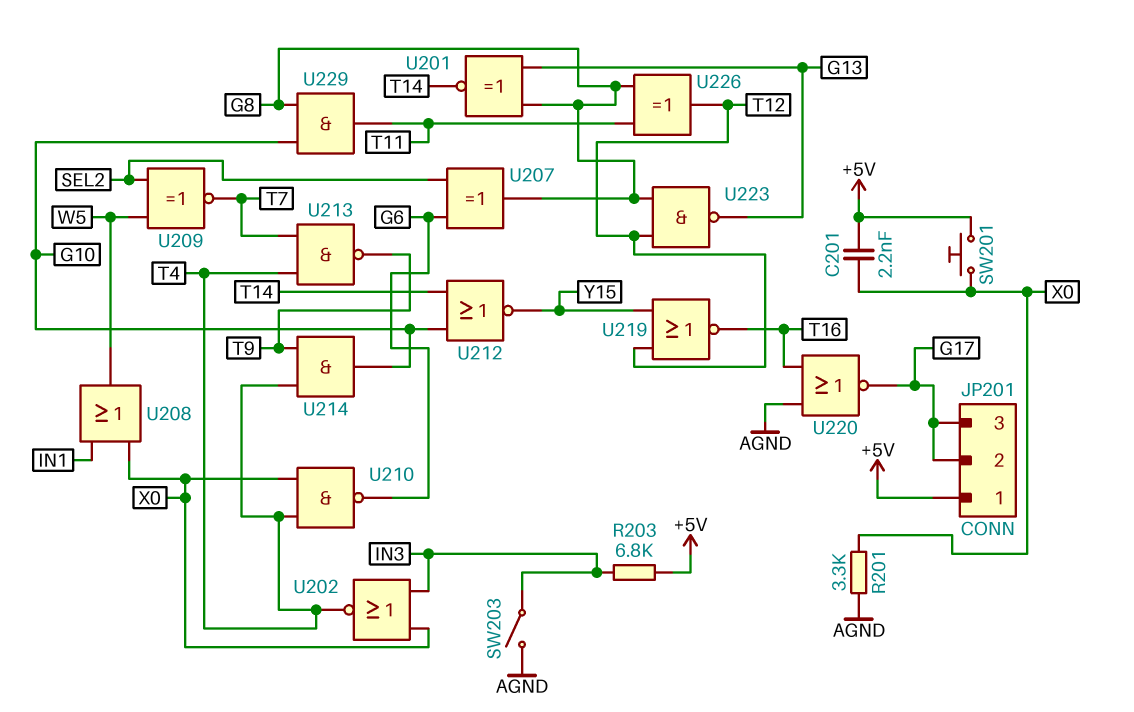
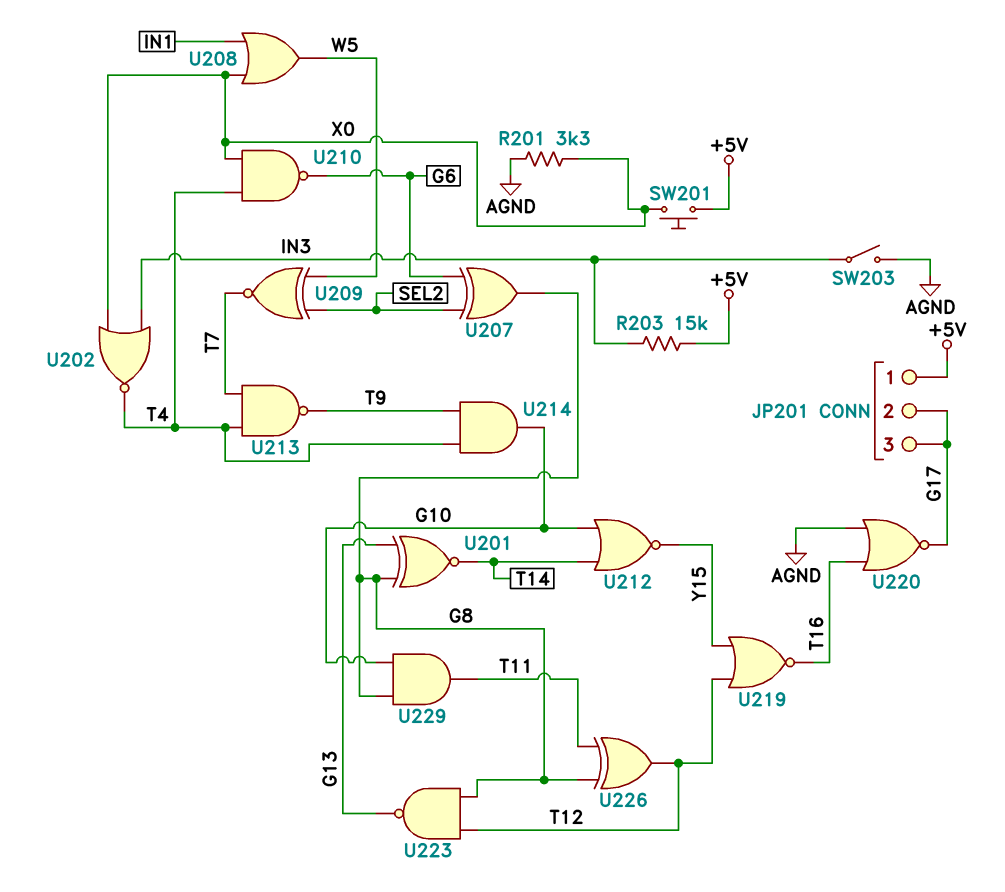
C201: 2.2nF (+5V, X0) -> none
R203: 6.8k (+5V, IN3) -> 15k (+5V, IN3)

